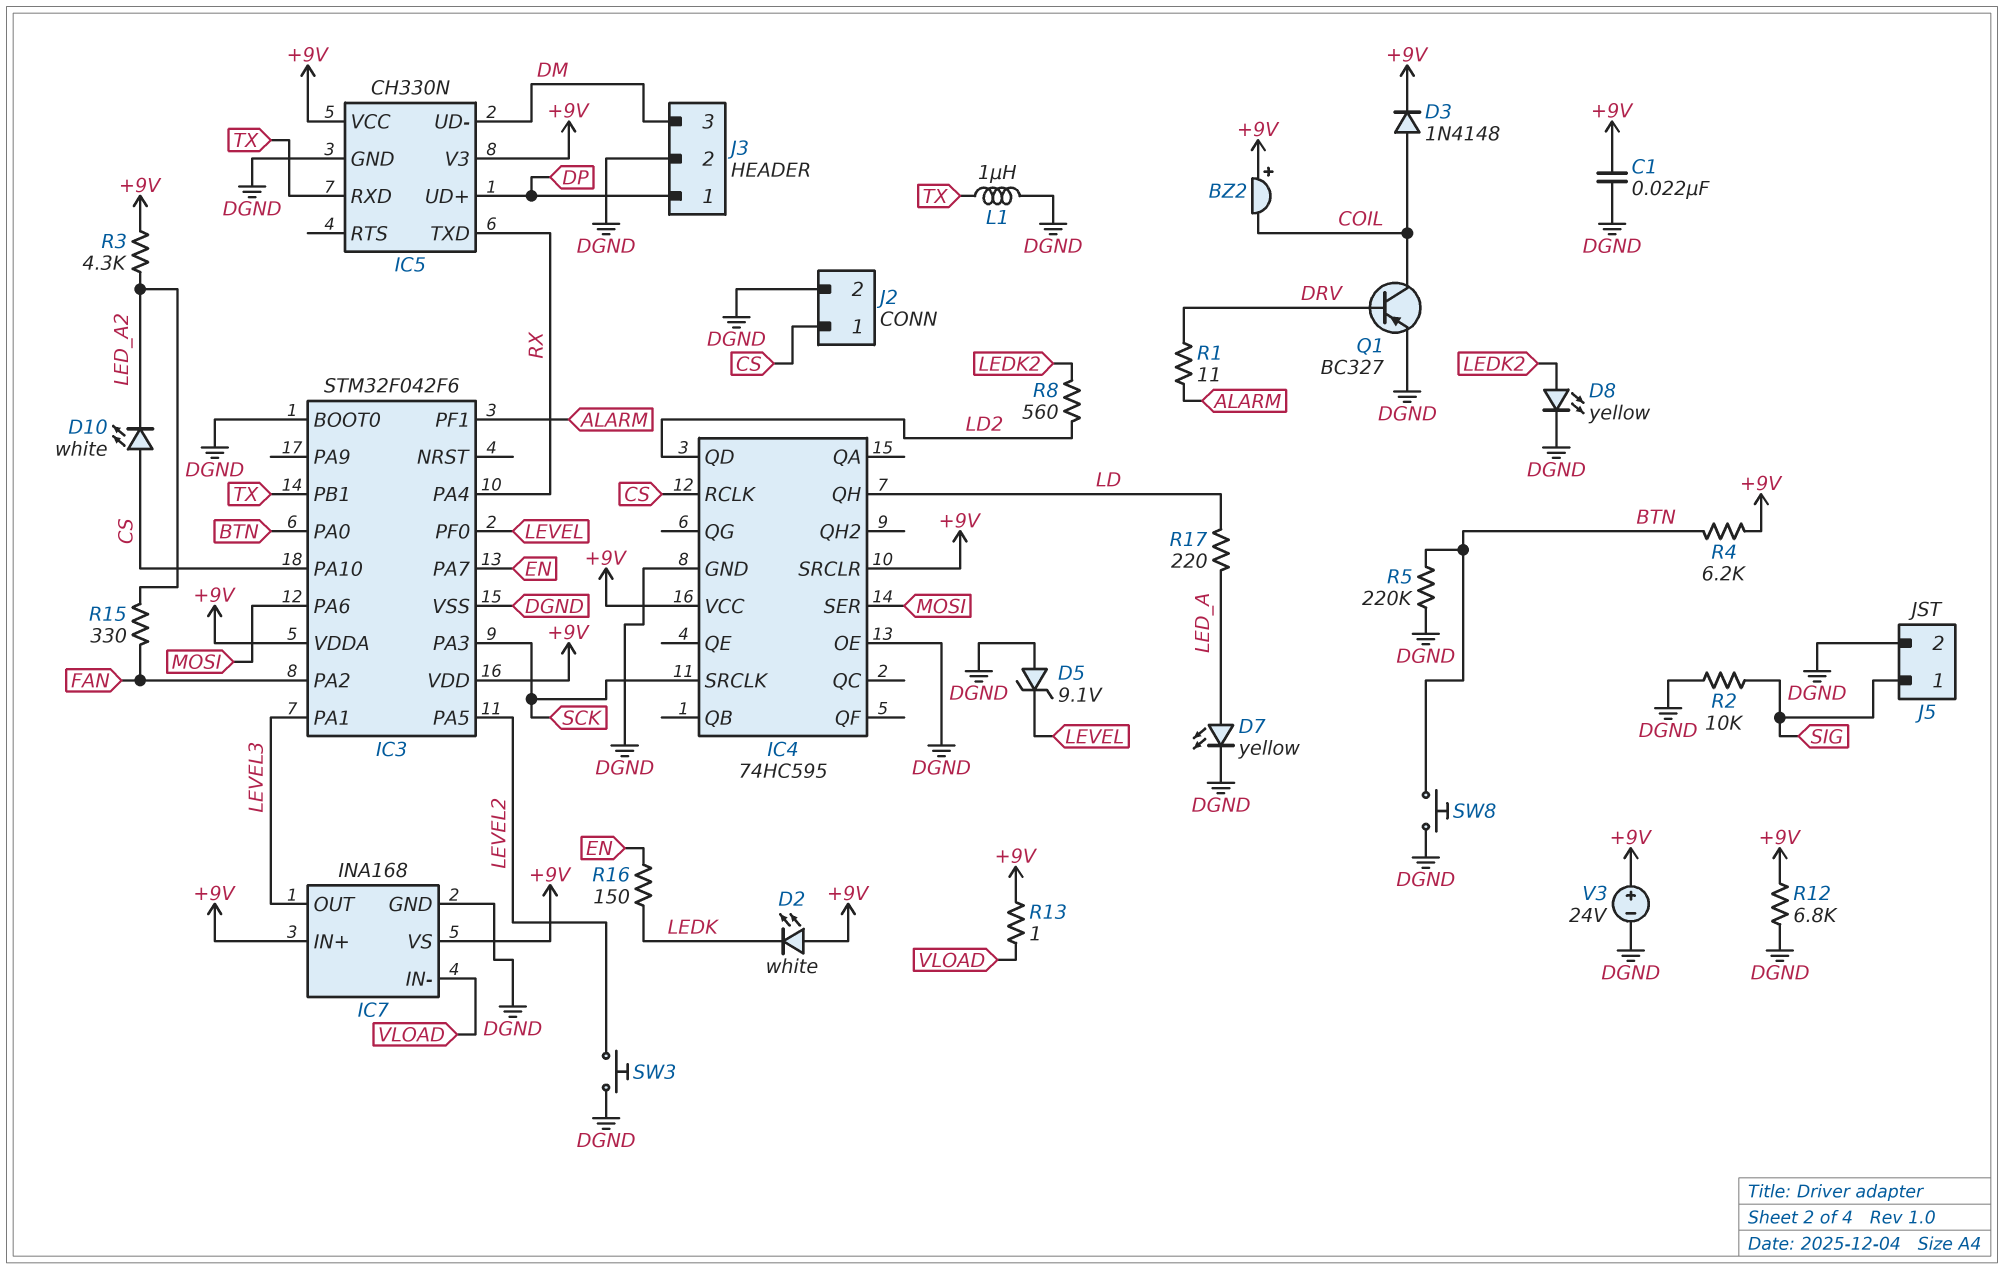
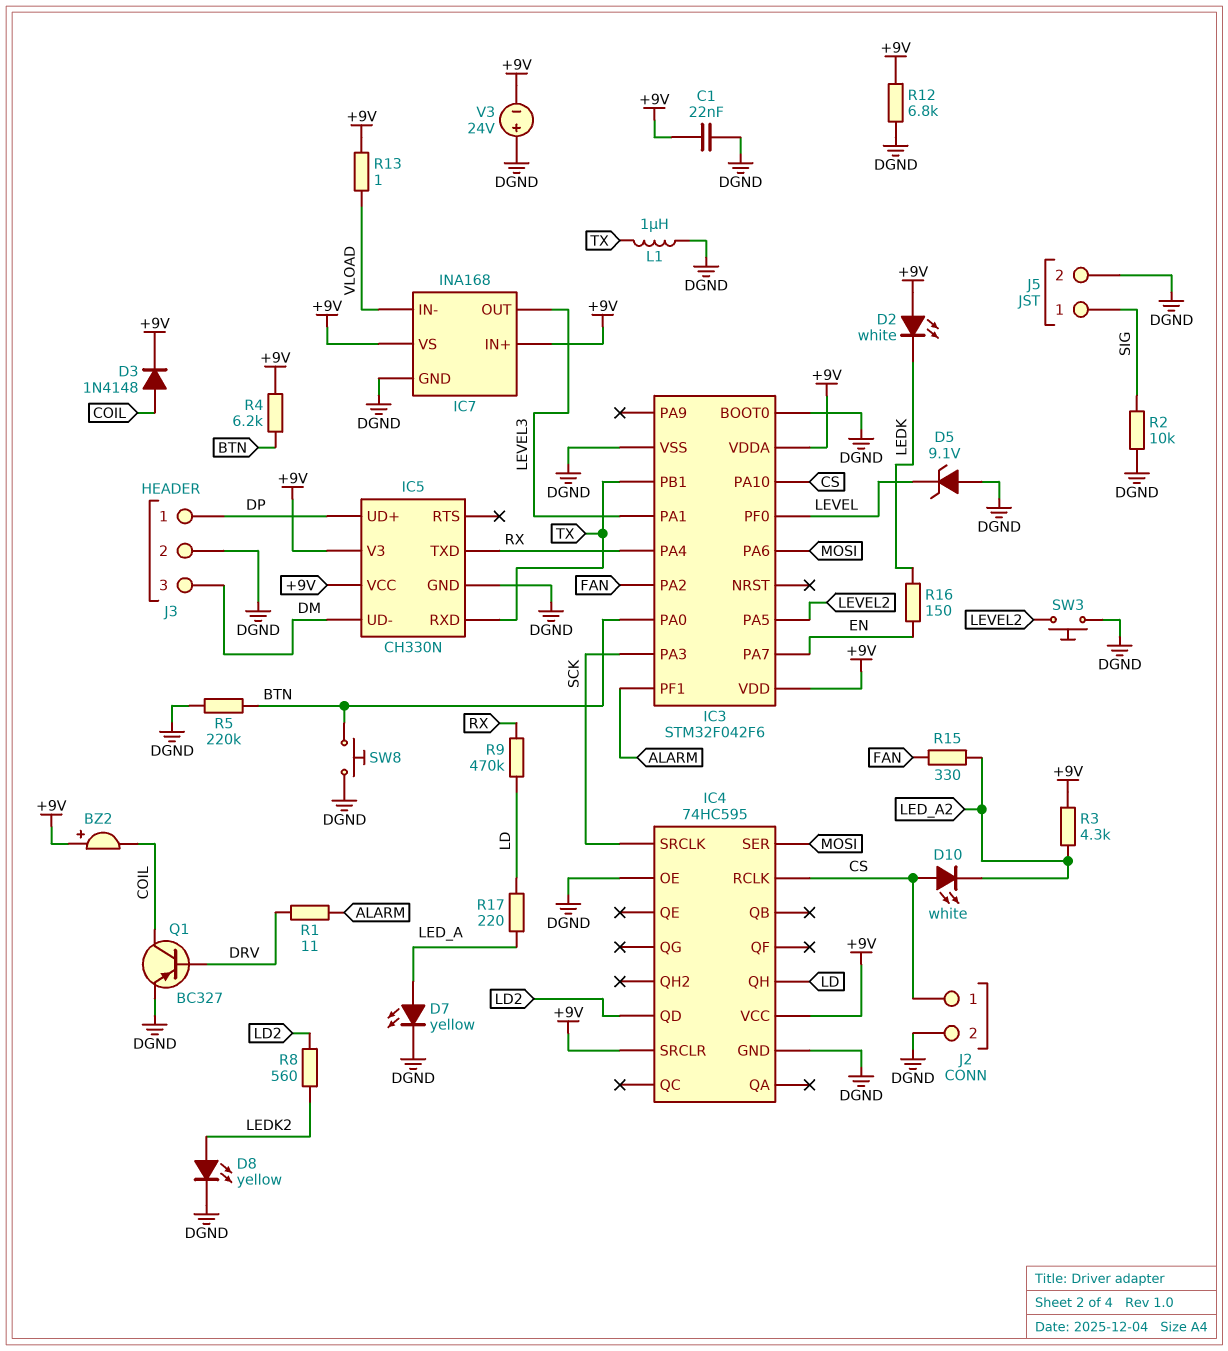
R9: none -> 470k (LD, RX)
V3: 24V (plus +9V, minus DGND) -> 24V (plus DGND, minus +9V)

